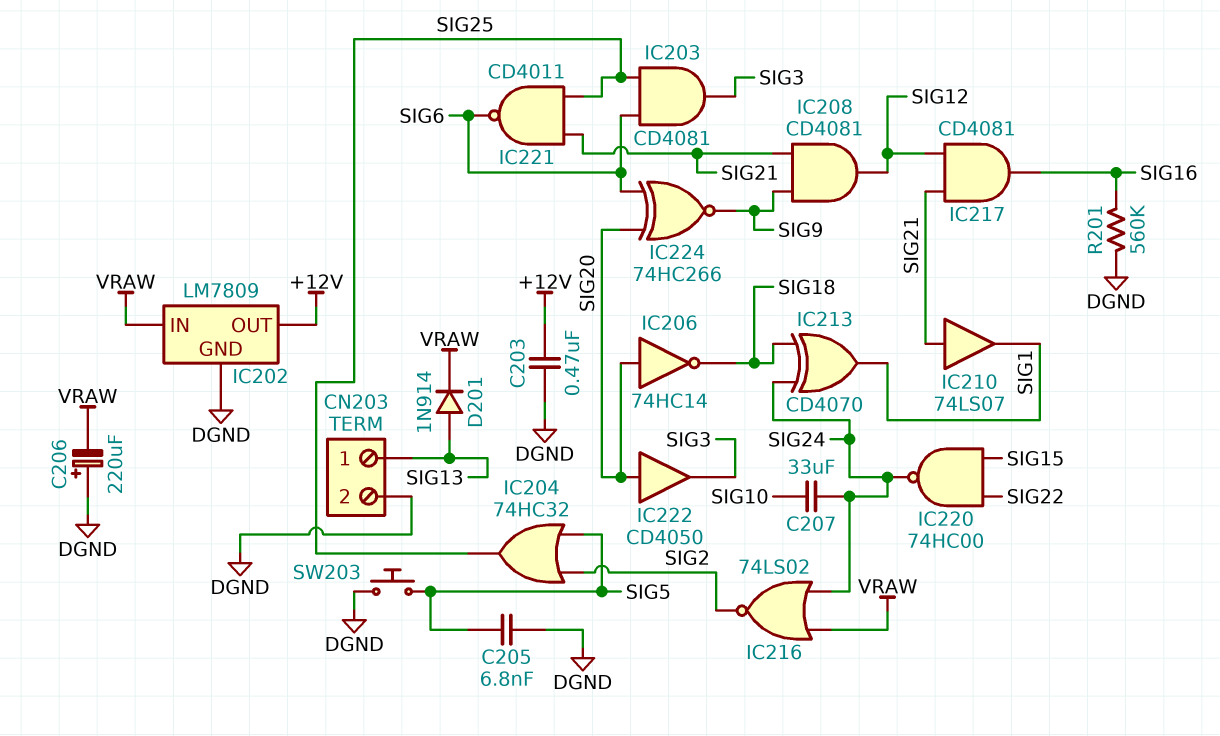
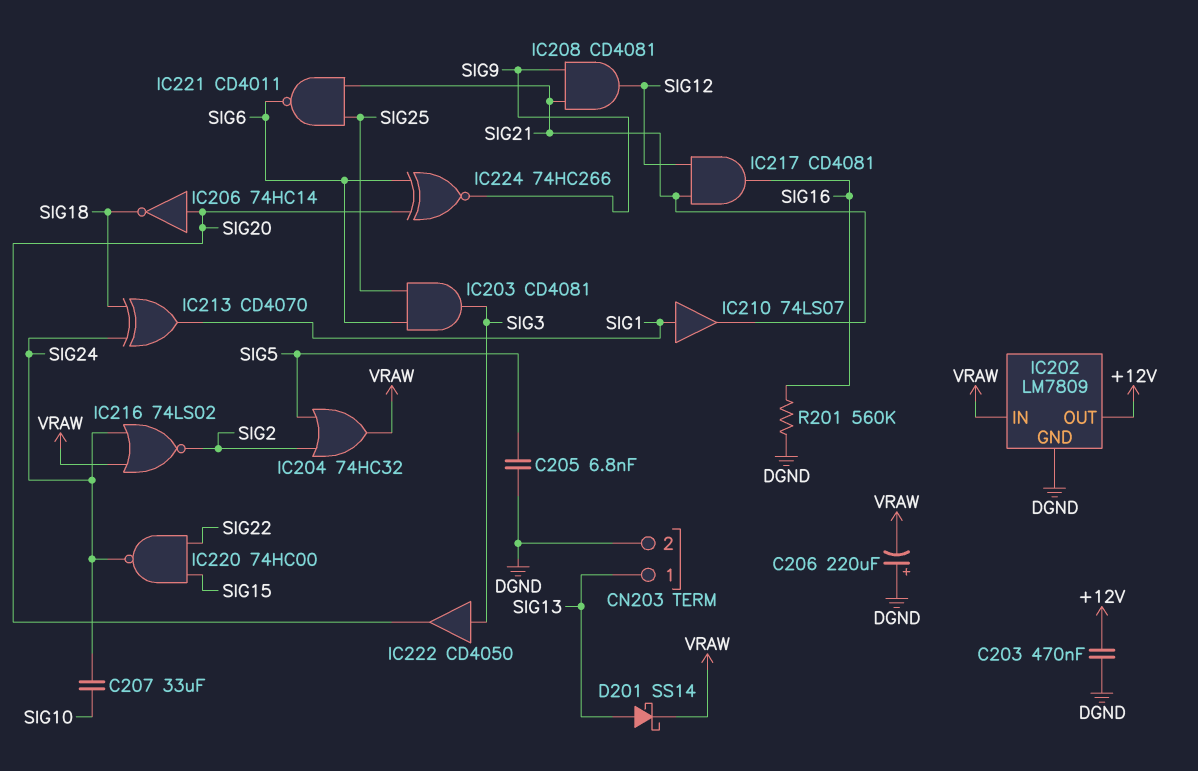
D201: diode 1N914 (A SIG13, K VRAW) -> schottky SS14 (A SIG13, K VRAW)
IC204: OR 74HC32 (in SIG2, in SIG5, out SIG25) -> OR 74HC32 (in SIG2, in SIG5, out VRAW)
IC210: buffer 74LS07 (in SIG21, out SIG1) -> buffer 74LS07 (in SIG1, out SIG21)
IC222: buffer CD4050 (in SIG20, out SIG3) -> buffer CD4050 (in SIG3, out SIG20)
SW203: button (DGND, SIG5) -> none

